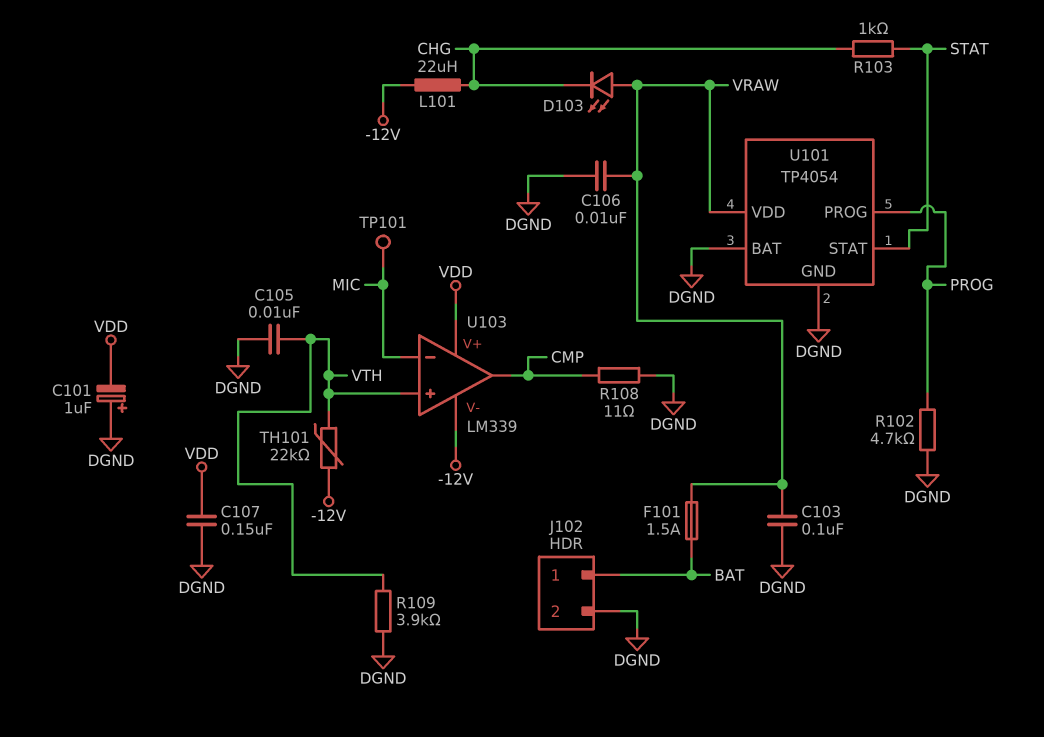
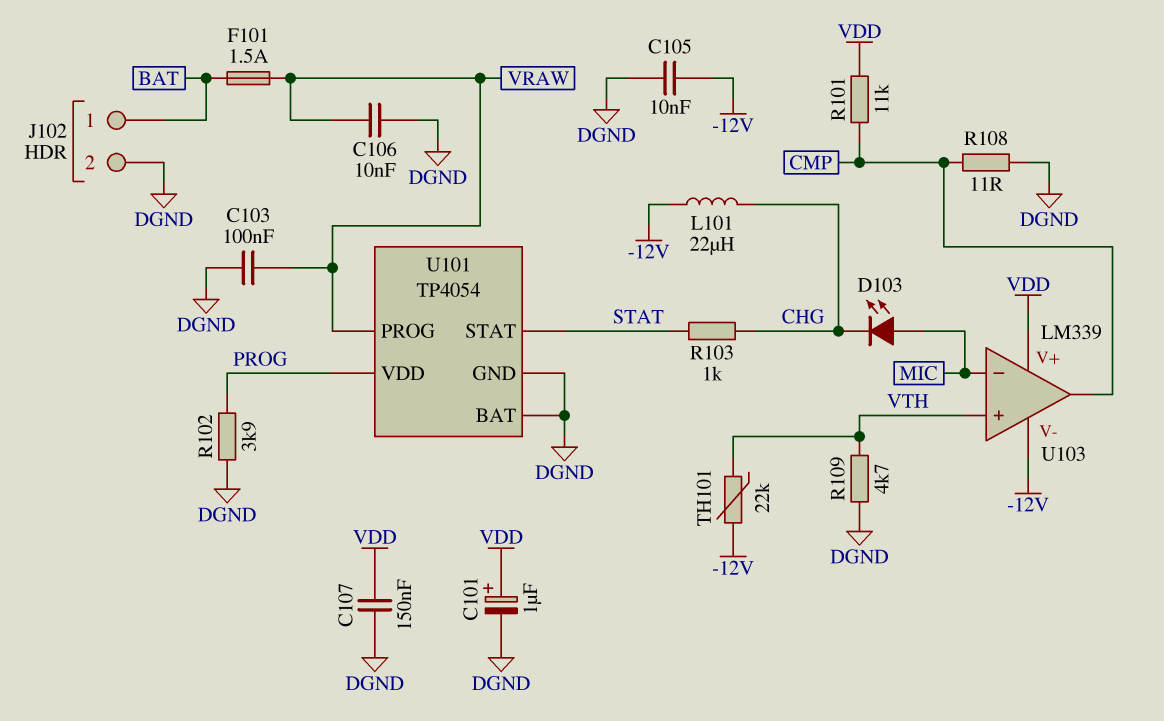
C101: 1uF (plus DGND, minus VDD) -> 1uF (plus VDD, minus DGND)
C105: 10nF (DGND, VTH) -> 10nF (-12V, DGND)
D103: LED (A VRAW, K CHG) -> LED (A MIC, K CHG)
R101: none -> 11k (CMP, VDD)
R102: 4.7k (DGND, PROG) -> 3.9k (DGND, PROG)
R109: 3.9k (DGND, VTH) -> 4.7k (DGND, VTH)
TP101: test point (MIC) -> none
U101 pin PROG: PROG -> VRAW
U101 pin VDD: VRAW -> PROG

